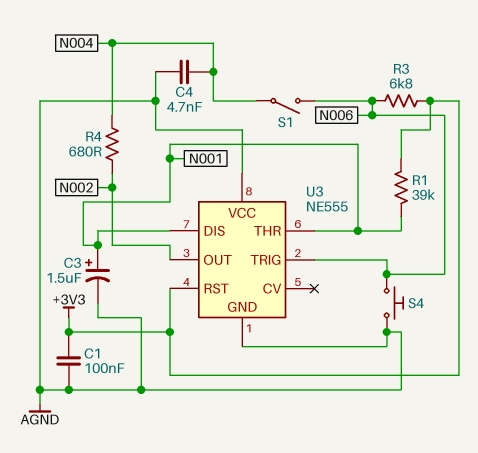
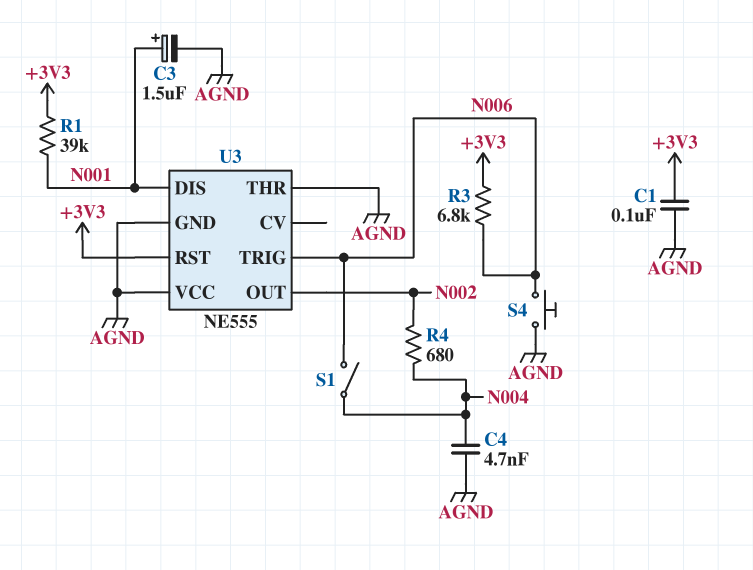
U3 pin THR: N001 -> AGND

